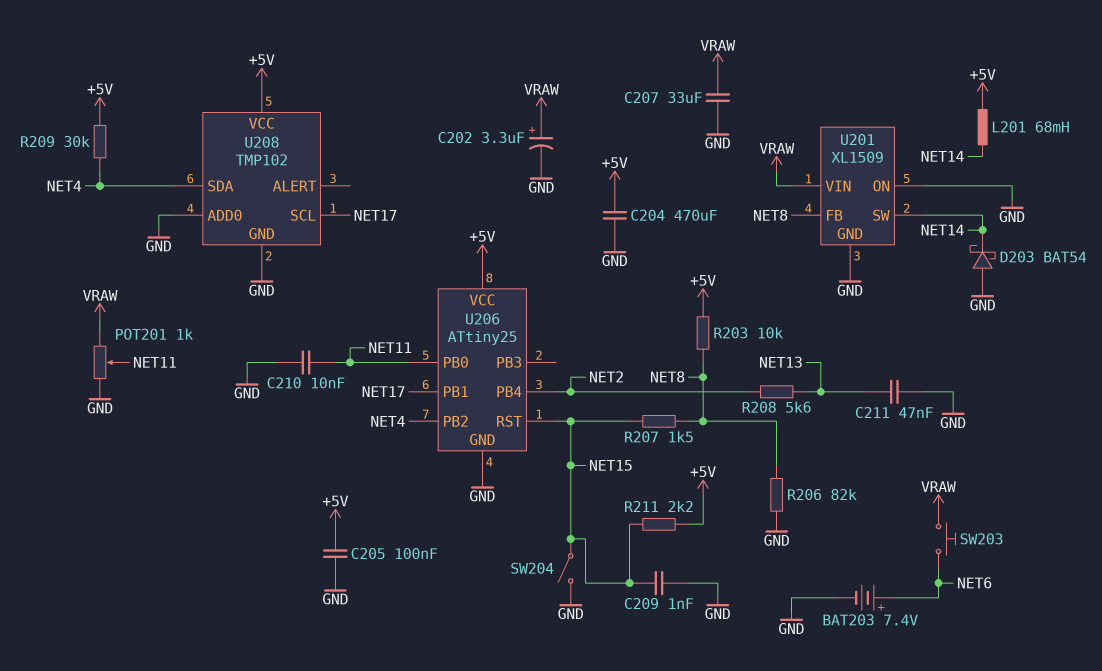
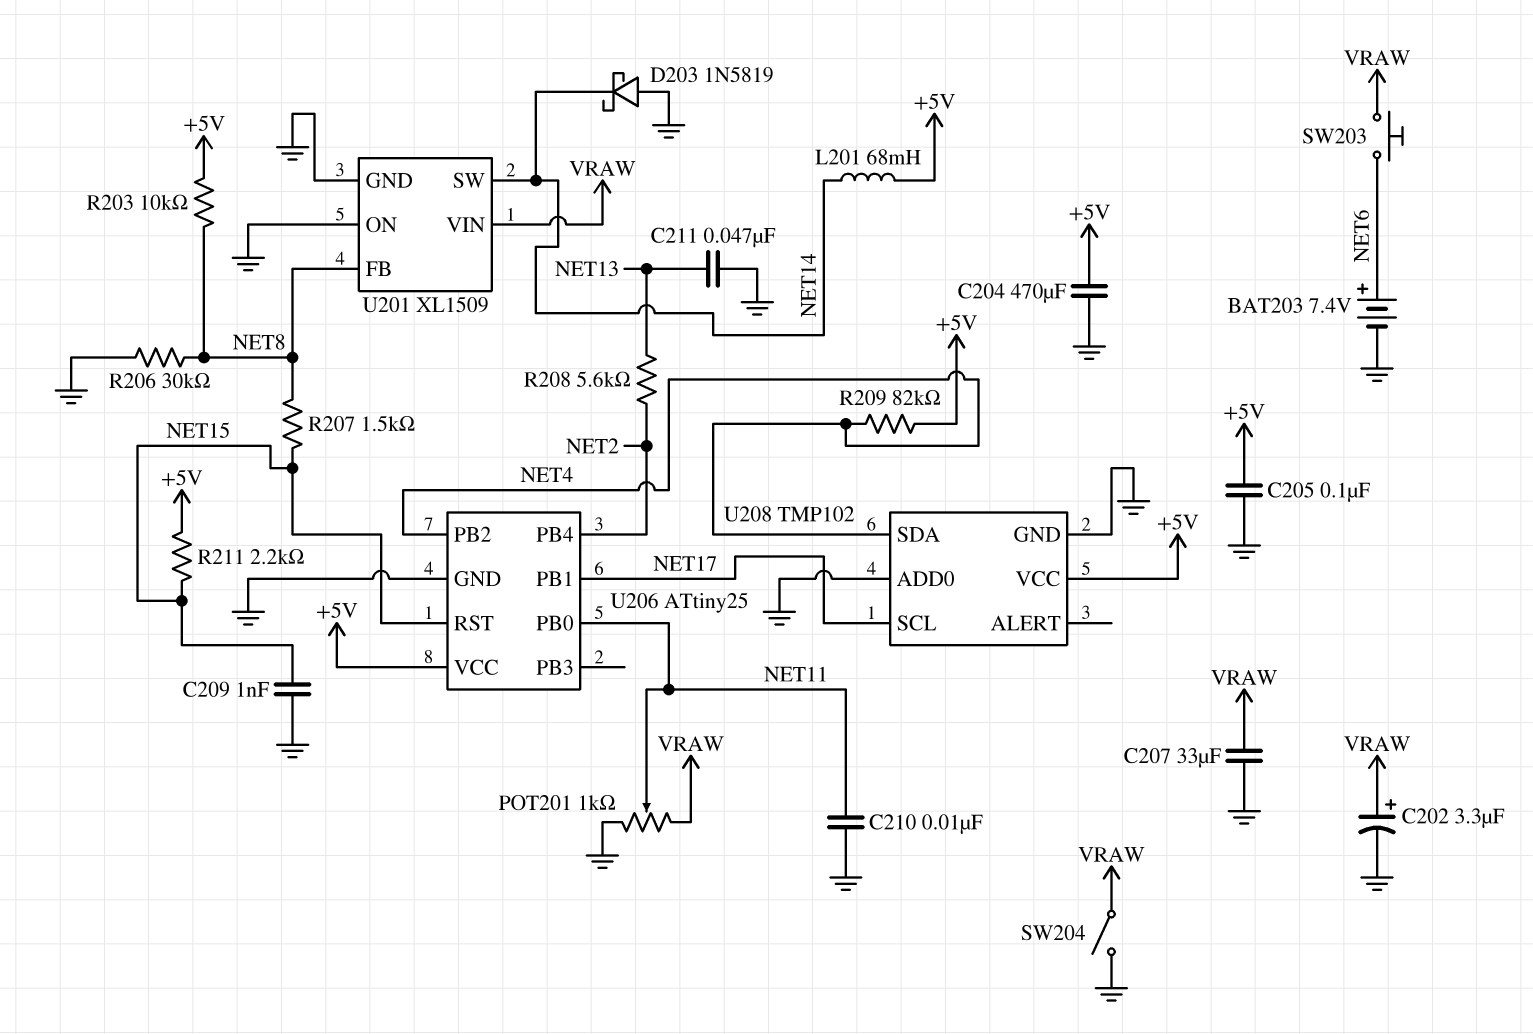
D203: schottky BAT54 (A GND, K NET14) -> schottky 1N5819 (A GND, K NET14)
R206: 82k (GND, NET8) -> 30k (GND, NET8)
R209: 30k (+5V, NET4) -> 82k (+5V, NET4)
SW204: switch (GND, NET15) -> switch (GND, VRAW)

